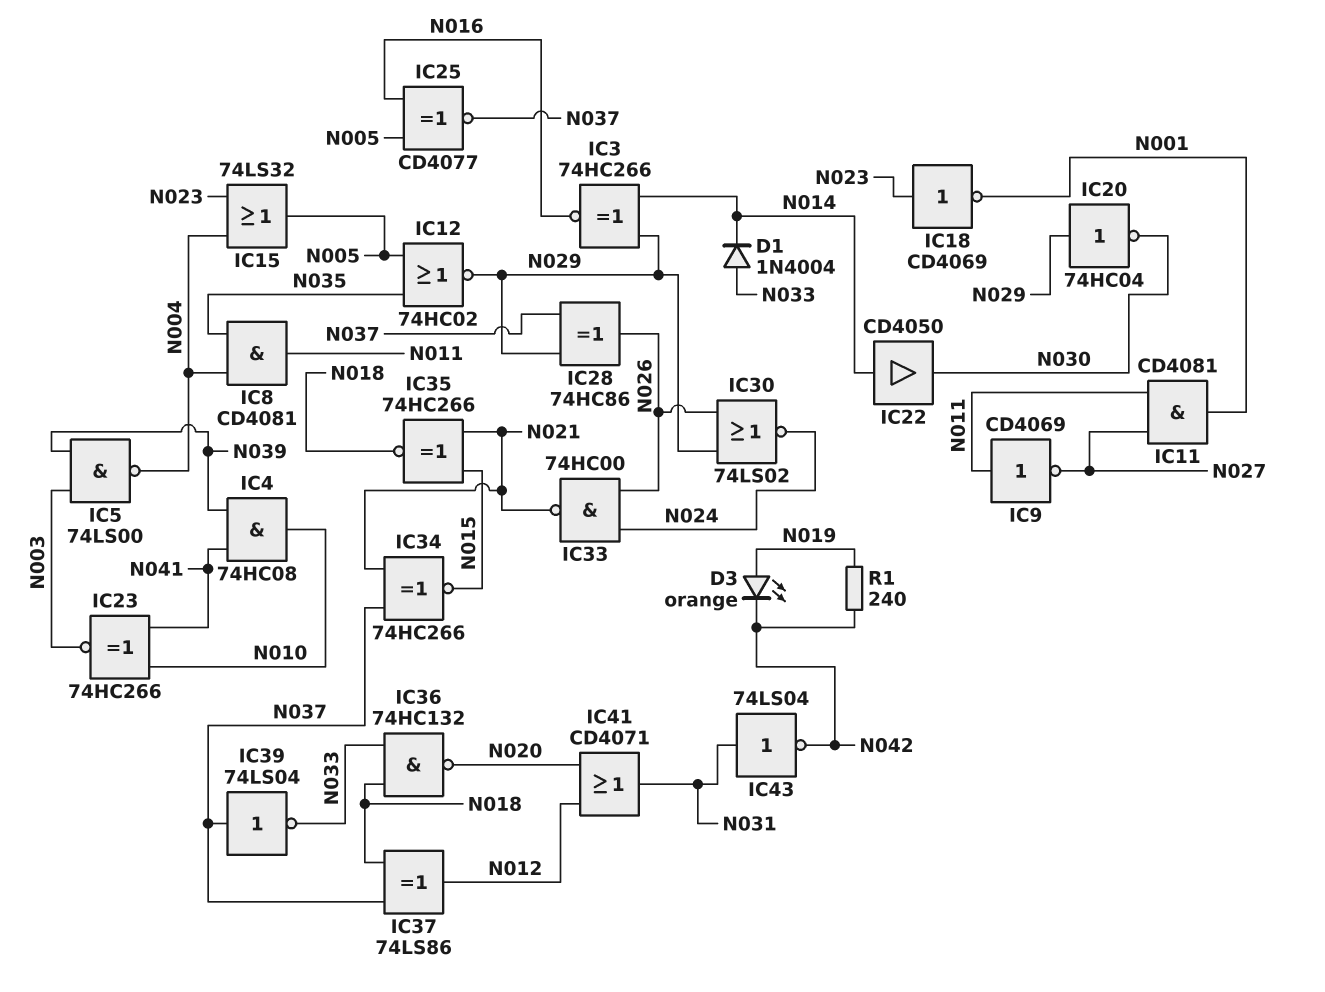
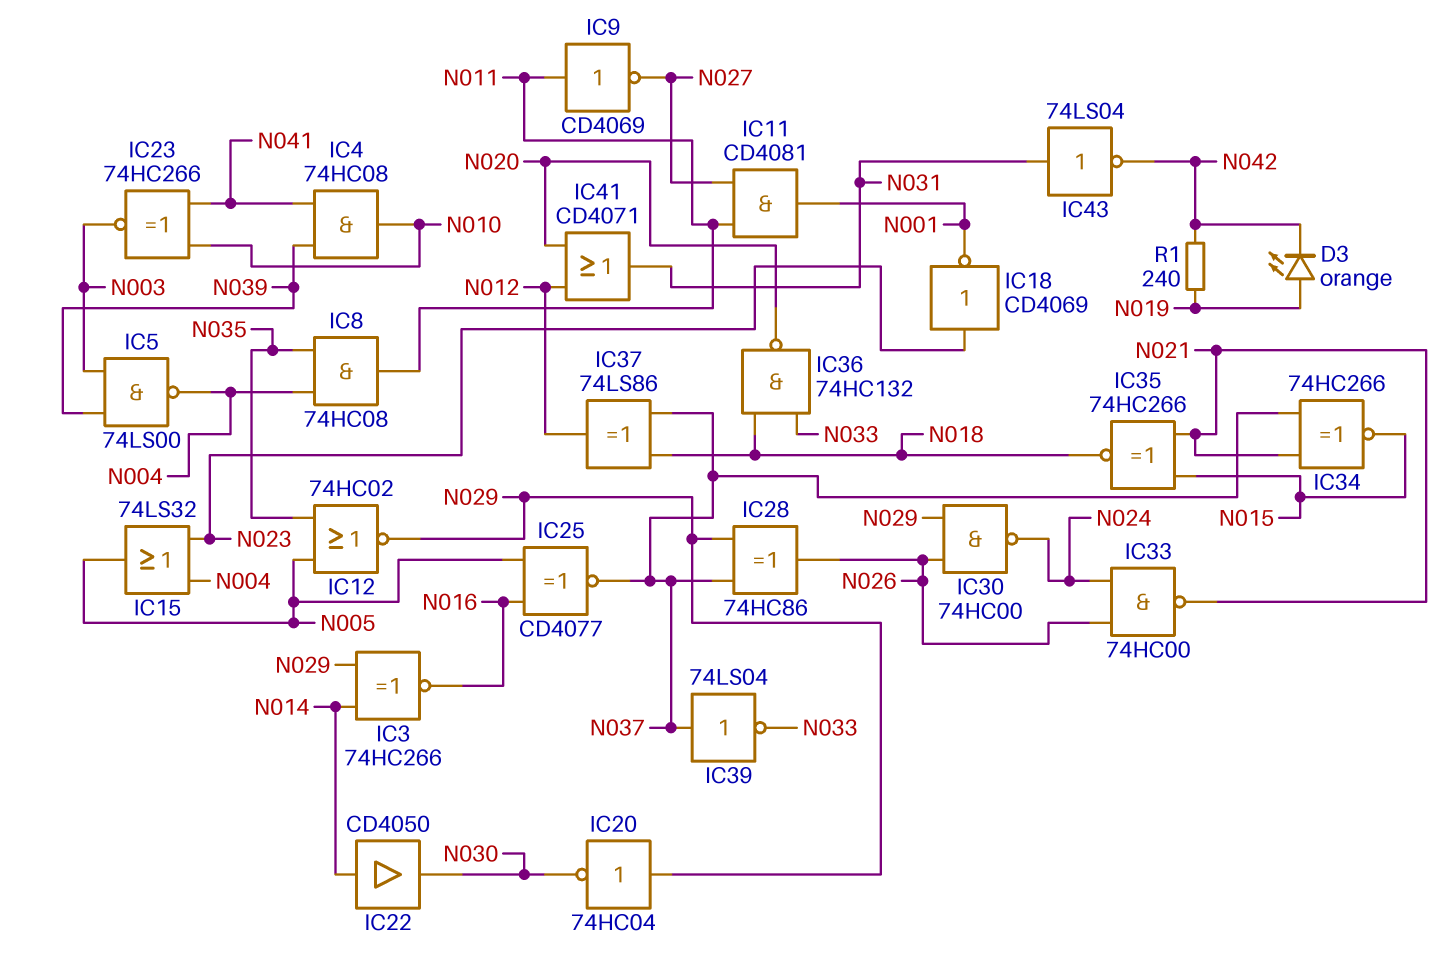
D1: diode 1N4004 (A N033, K N014) -> none
IC8: AND CD4081 (in N004, in N035, out N011) -> AND 74HC08 (in N004, in N035, out N011)
IC30: NOR 74LS02 (in N026, in N029, out N024) -> NAND 74HC00 (in N026, in N029, out N024)

